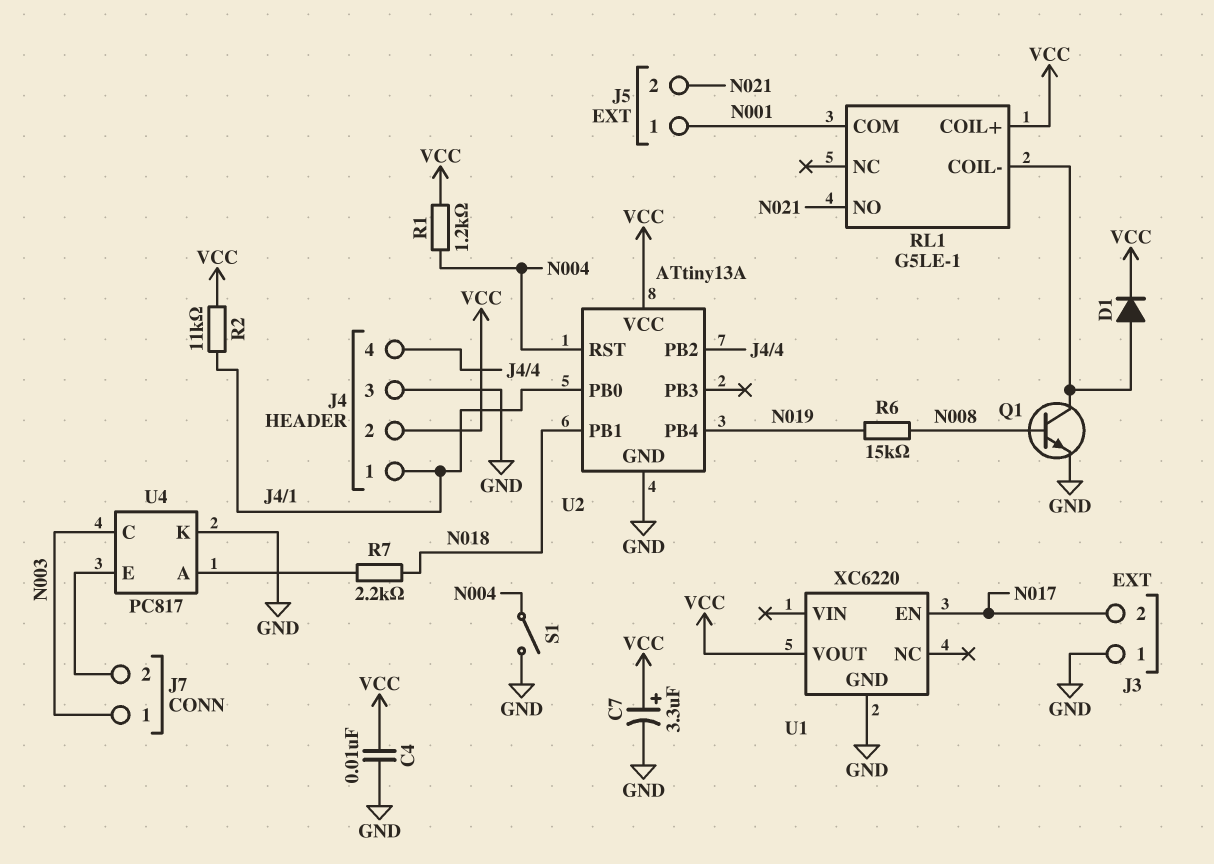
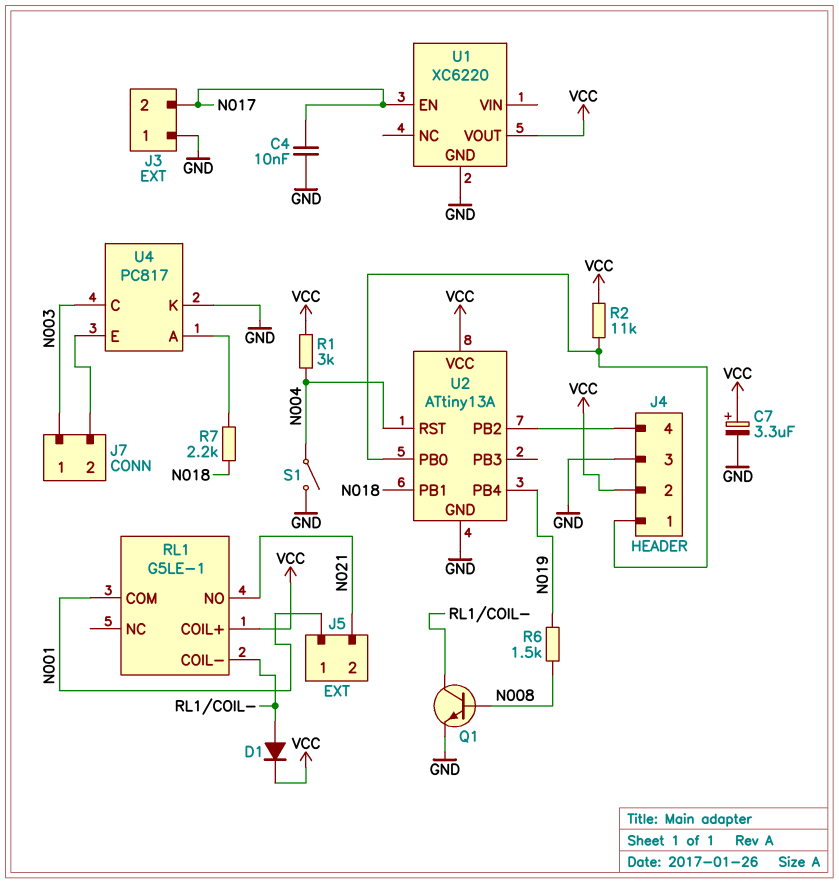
C4: 10nF (GND, VCC) -> 10nF (GND, N017)
R1: 1.2k (N004, VCC) -> 3k (N004, VCC)
R6: 15k (N008, N019) -> 1.5k (N008, N019)

